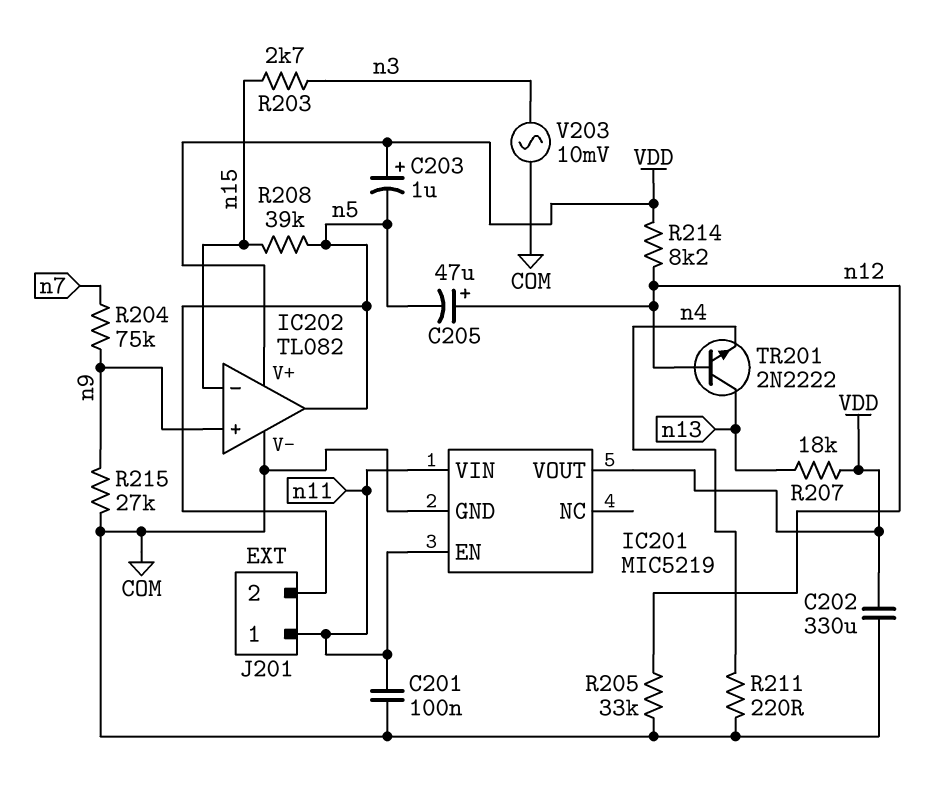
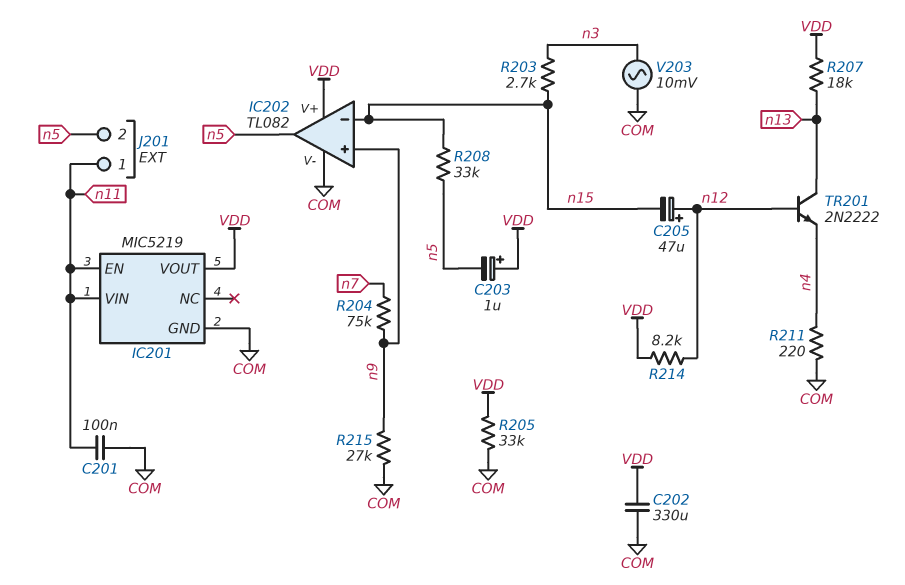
C205: 47uF (plus n12, minus n5) -> 47uF (plus n12, minus n15)
R205: 33k (COM, n12) -> 33k (COM, VDD)
R208: 39k (n5, n15) -> 33k (n5, n15)

